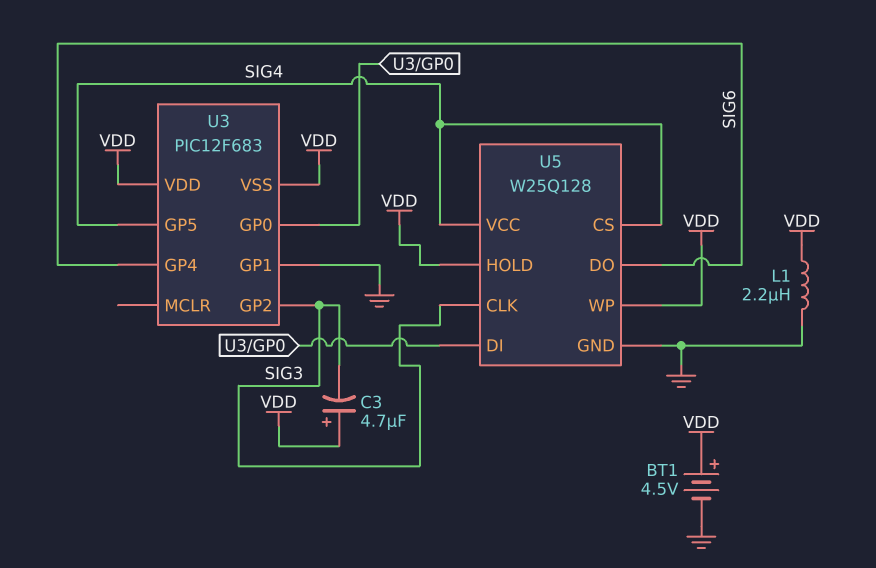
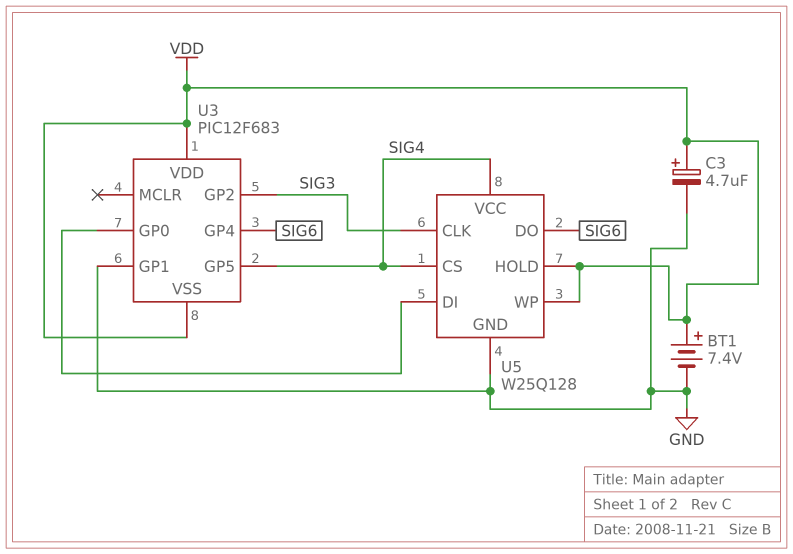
BT1: 4.5V (plus VDD, minus GND) -> 7.4V (plus VDD, minus GND)
C3: 4.7uF (plus VDD, minus SIG3) -> 4.7uF (plus VDD, minus GND)
L1: 2.2uH (GND, VDD) -> none

